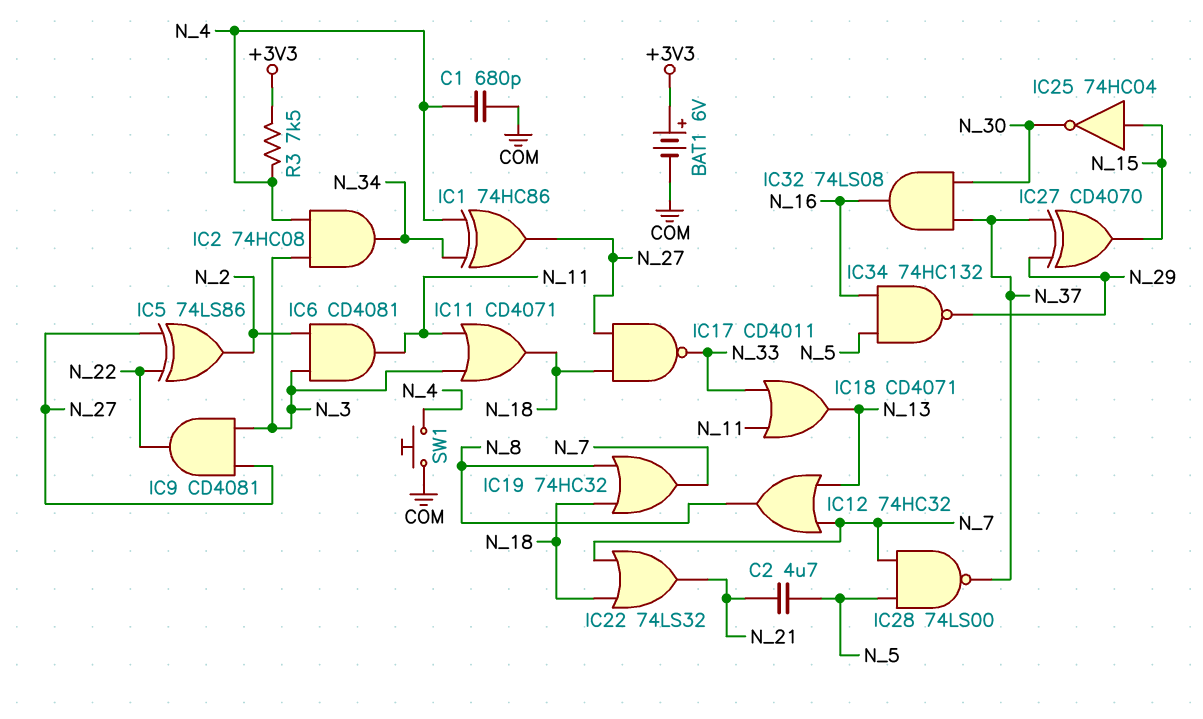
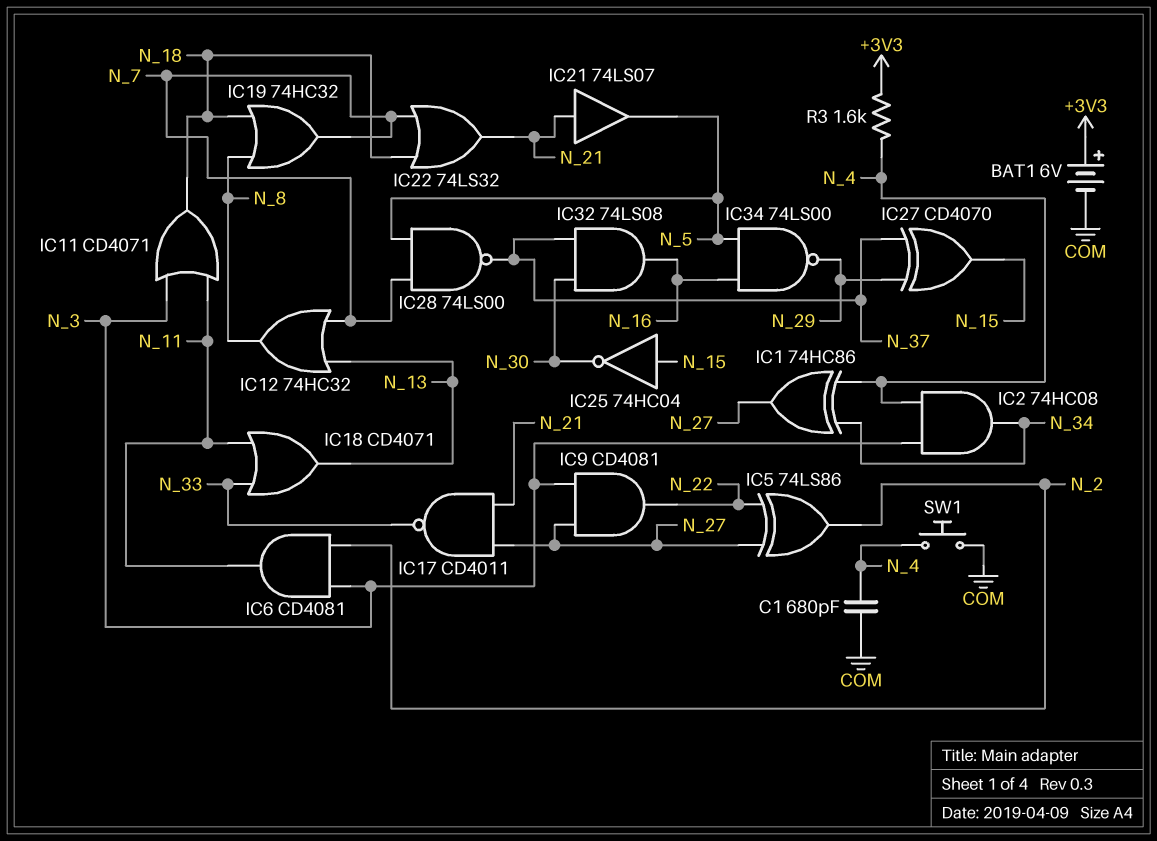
C2: 4.7uF (N_5, N_21) -> none
IC17: NAND CD4011 (in N_18, in N_27, out N_33) -> NAND CD4011 (in N_21, in N_27, out N_33)
IC21: none -> buffer 74LS07 (in N_21, out N_5)
IC34: NAND 74HC132 (in N_5, in N_16, out N_29) -> NAND 74LS00 (in N_5, in N_16, out N_29)
R3: 7.5k (+3V3, N_4) -> 1.6k (+3V3, N_4)

